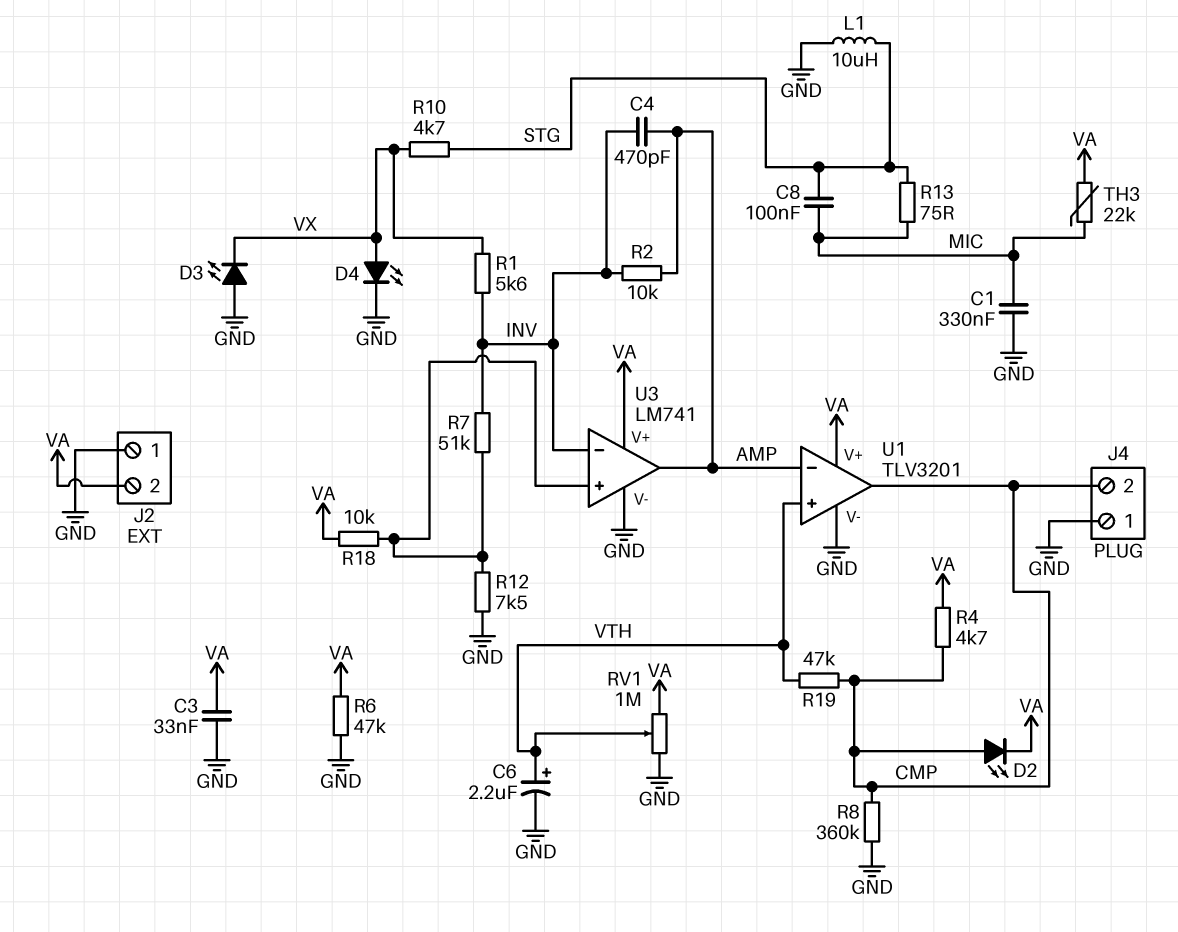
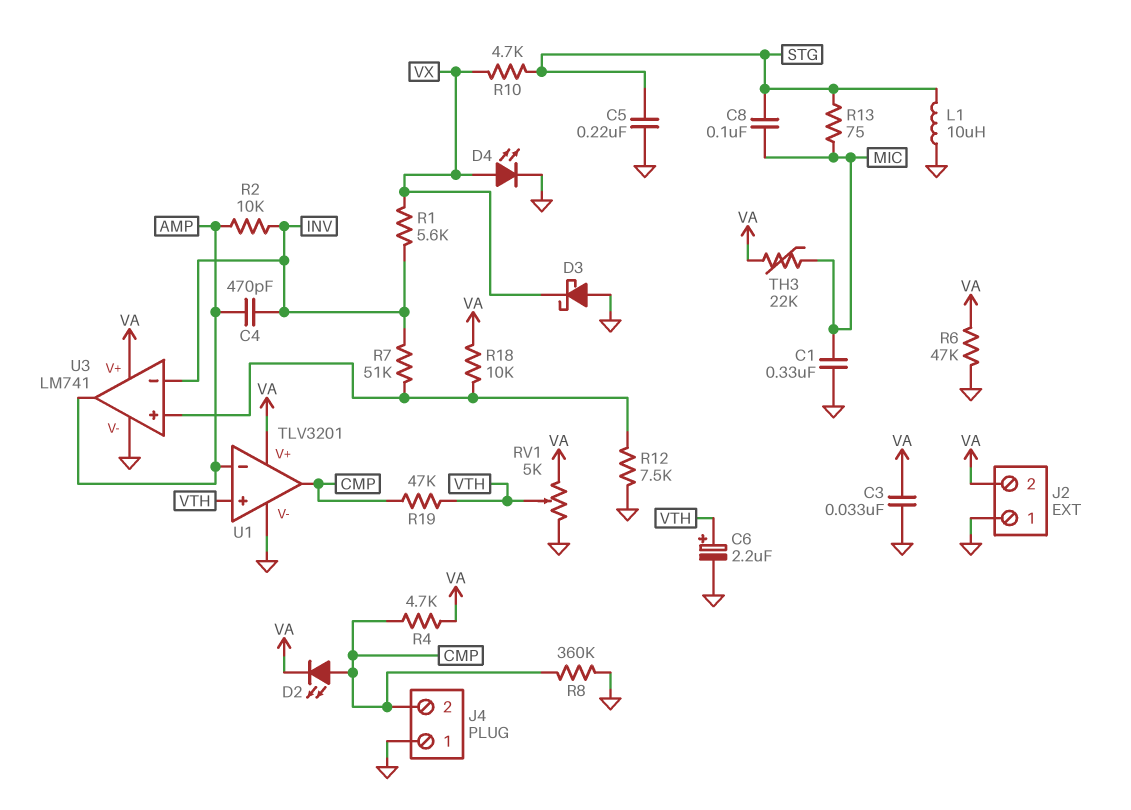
C5: none -> 220nF (GND, STG)
D3: LED (A GND, K VX) -> schottky (A GND, K VX)
RV1: 1M (GND, VA, wiper VTH) -> 5k (GND, VA, wiper VTH)

